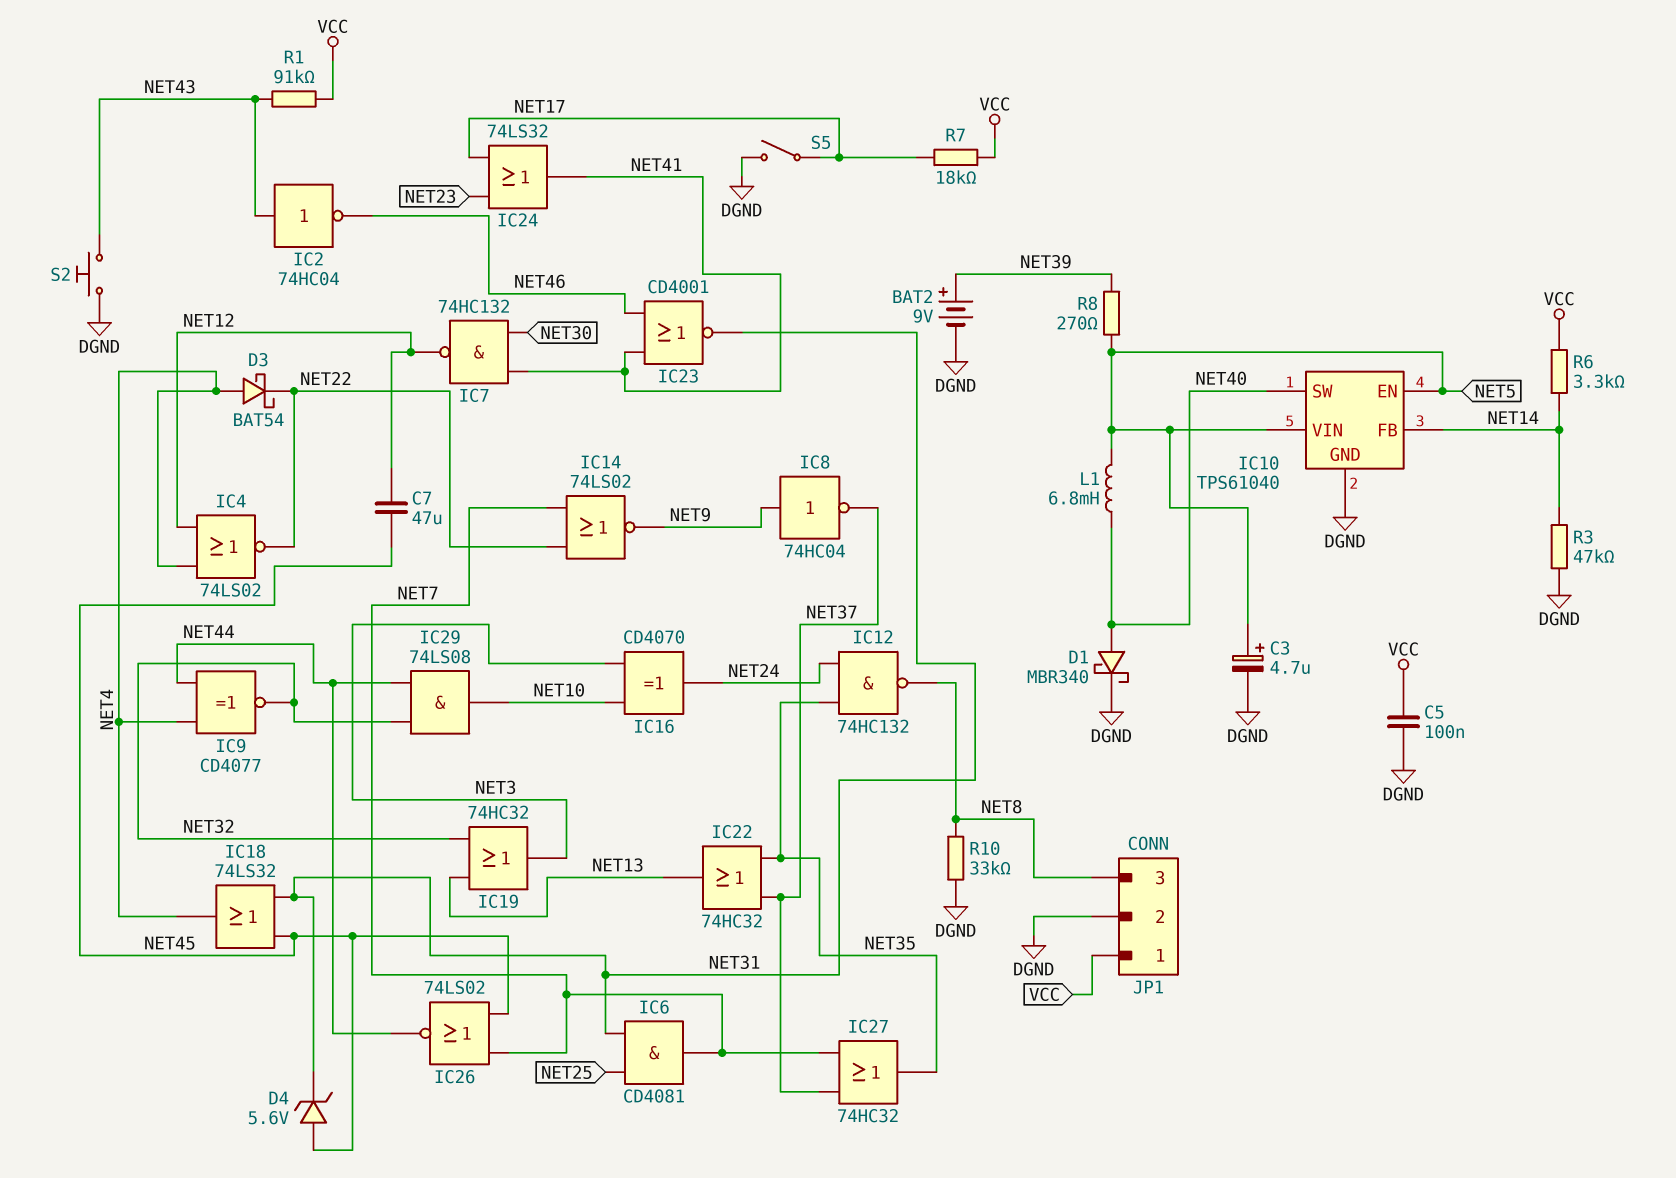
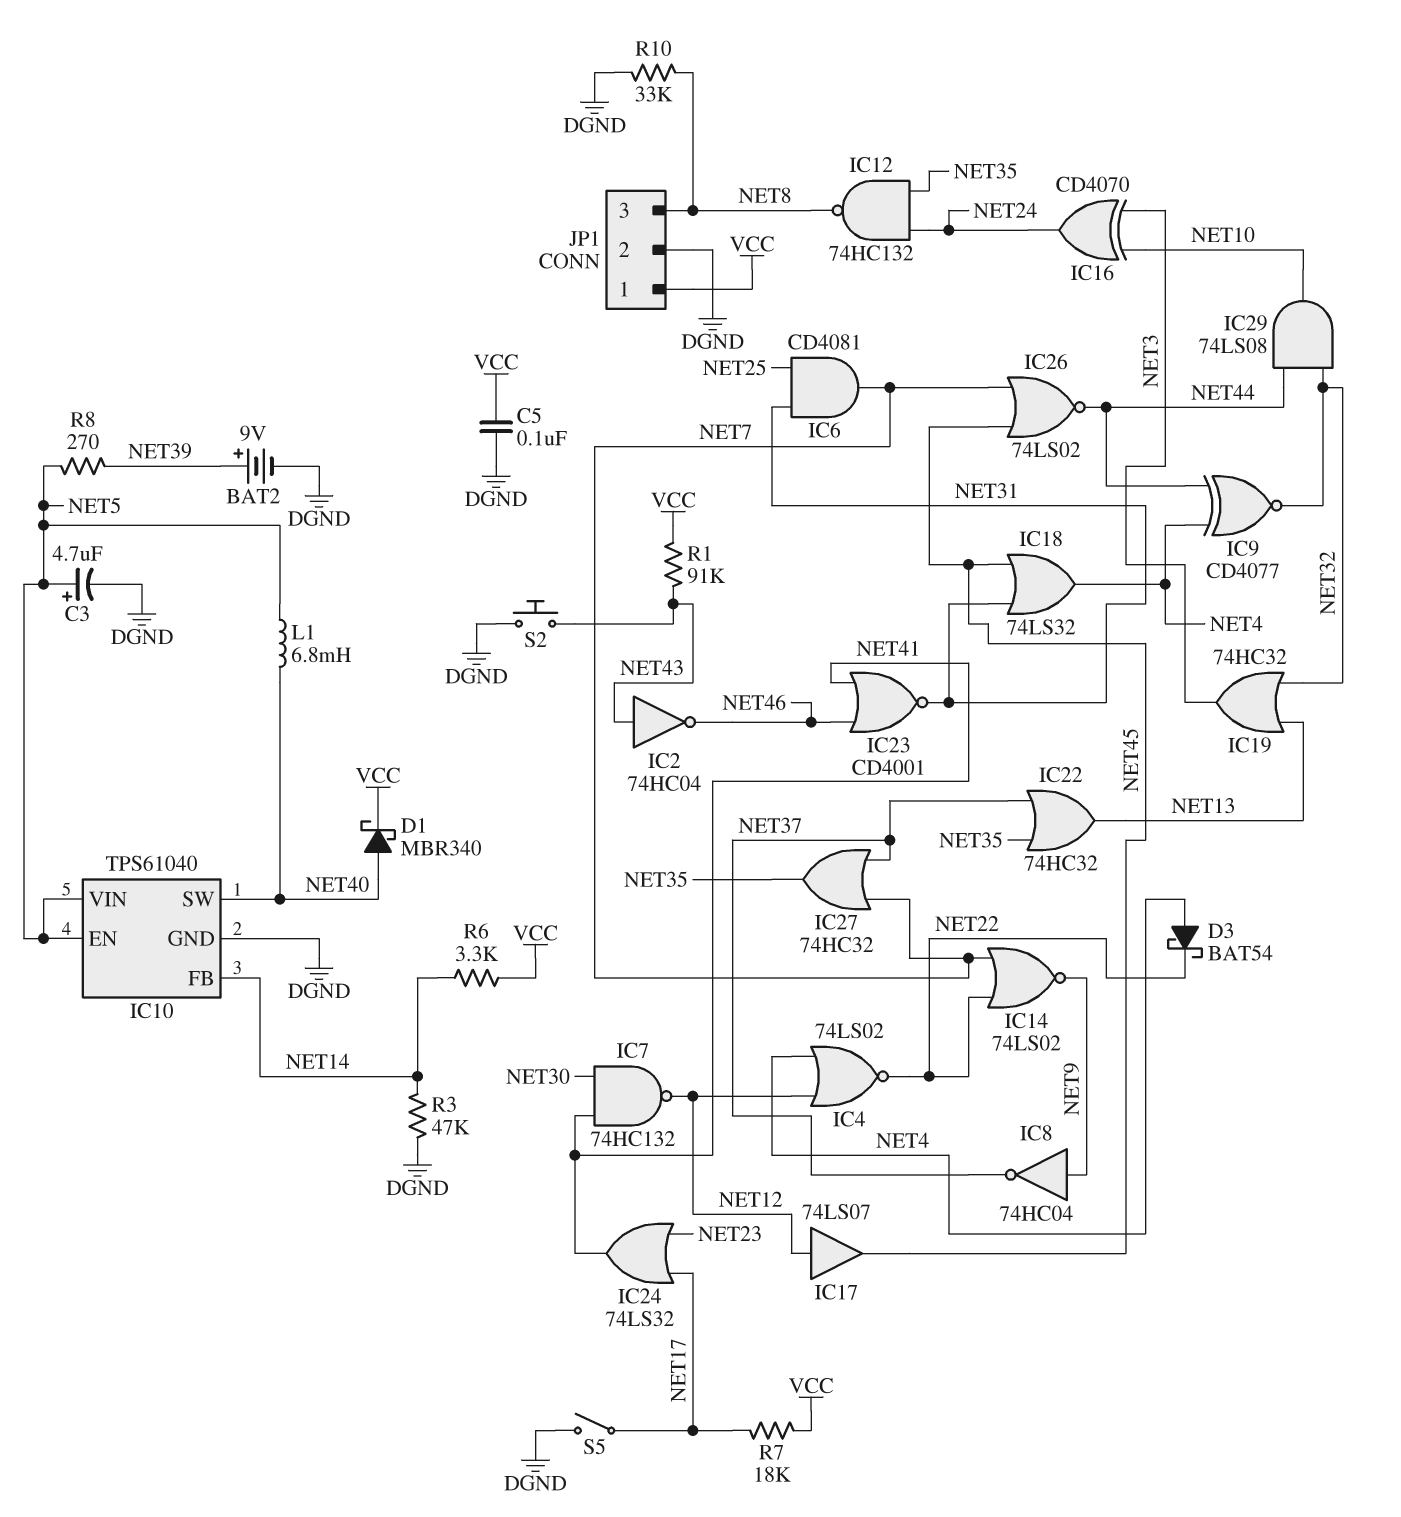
C7: 47uF (NET12, NET45) -> none
D1: schottky MBR340 (A NET40, K DGND) -> schottky MBR340 (A NET40, K VCC)
D4: zener 5.6V (A NET45, K NET31) -> none
IC17: none -> buffer 74LS07 (in NET12, out NET45)

